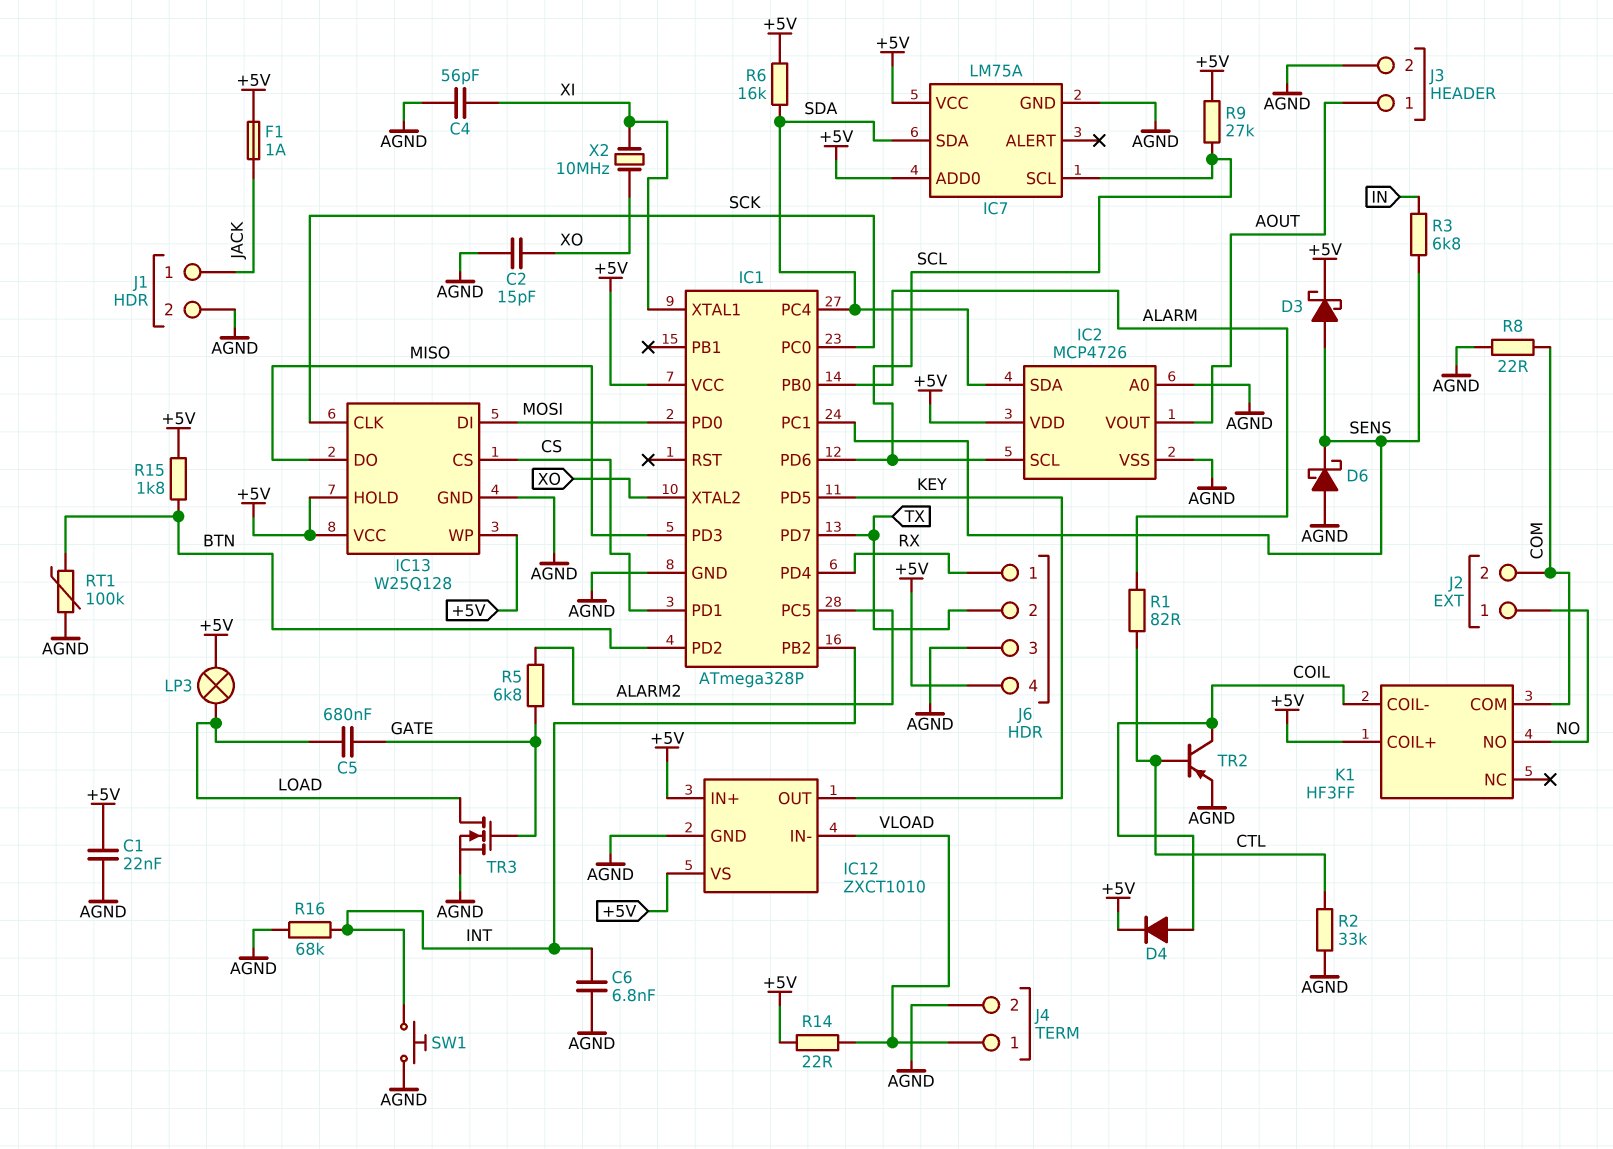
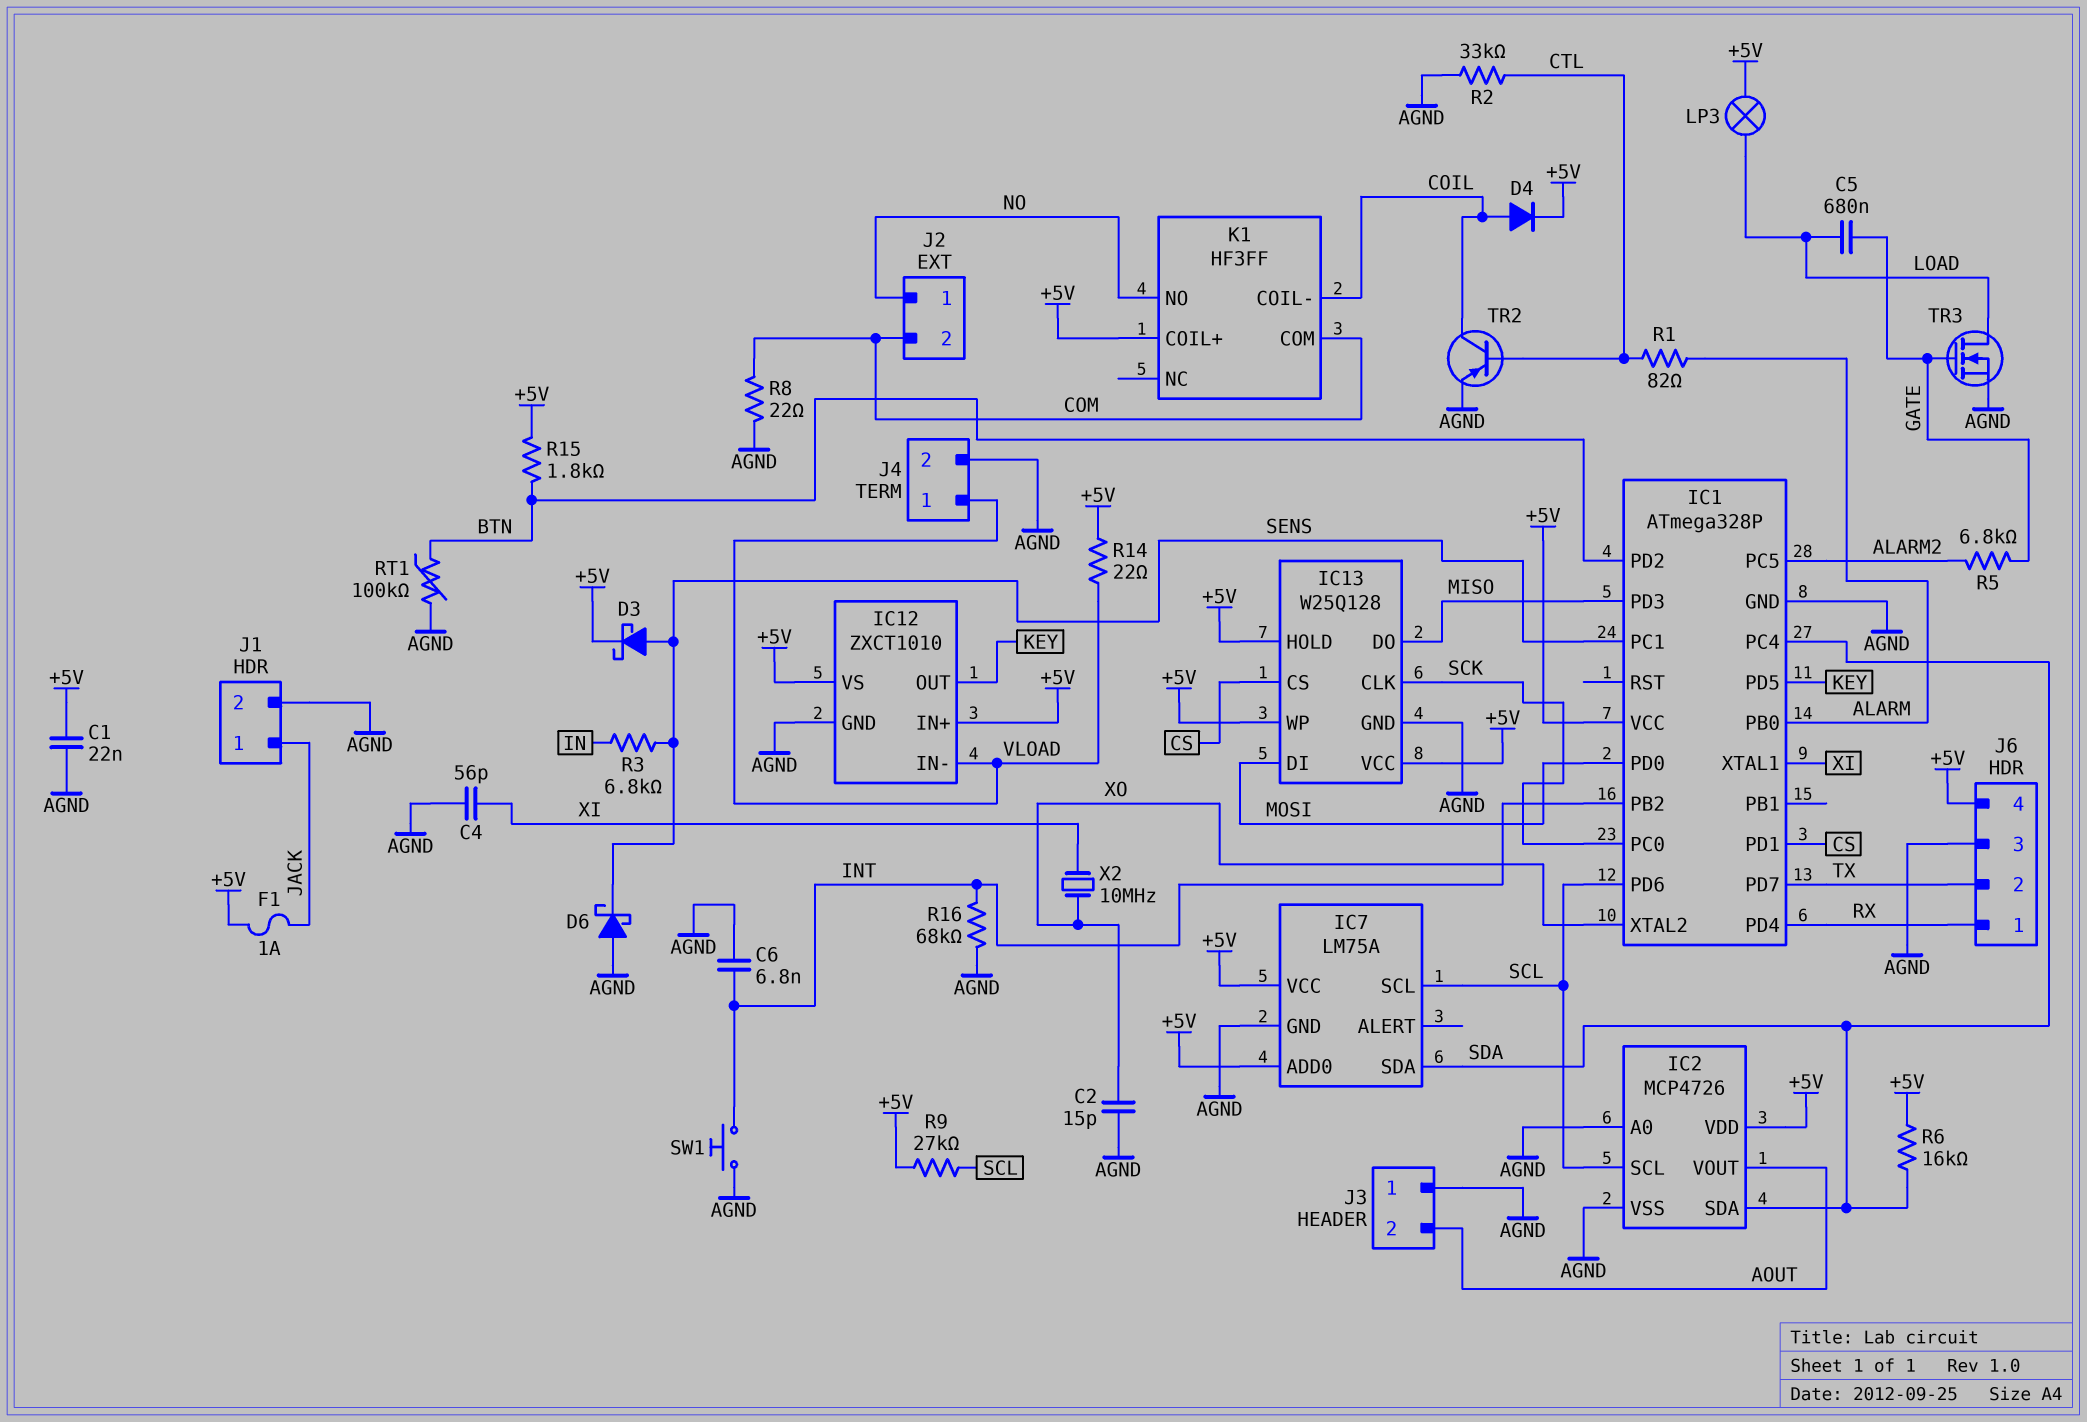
J3 pin 1: AOUT -> AGND
J3 pin 2: AGND -> AOUT

